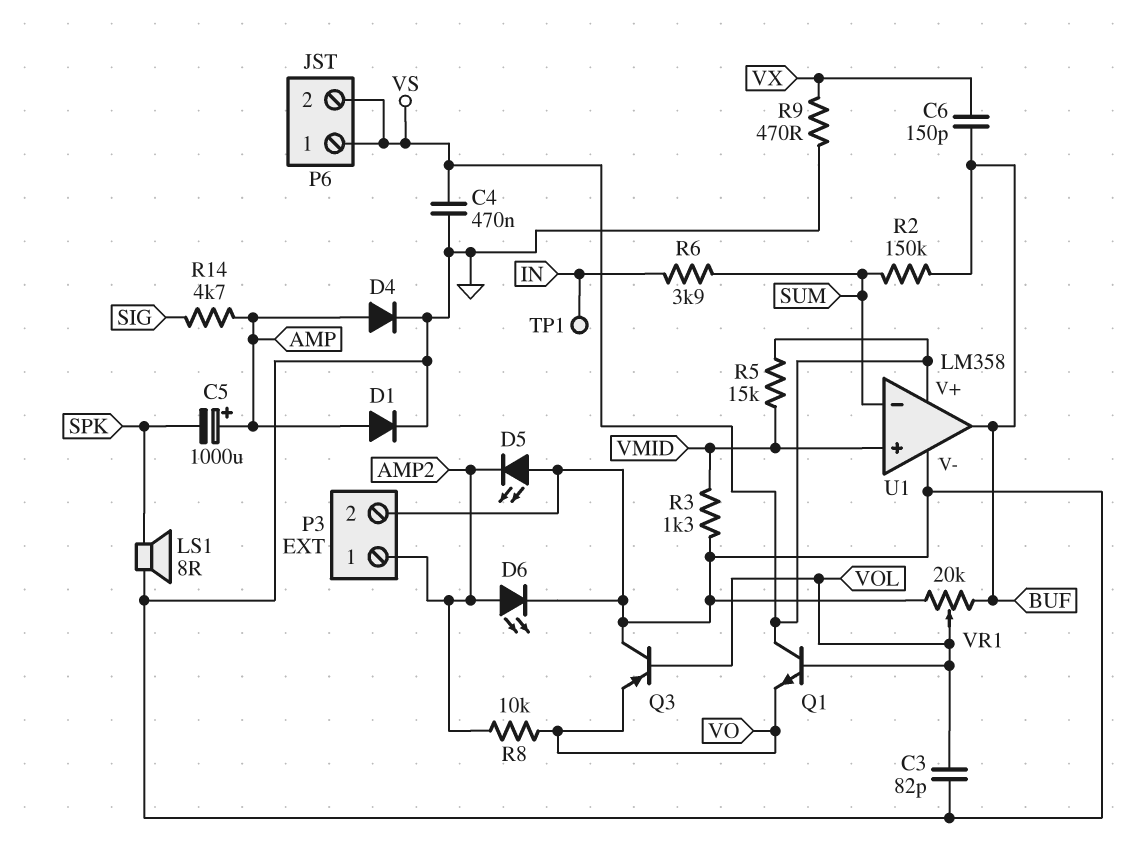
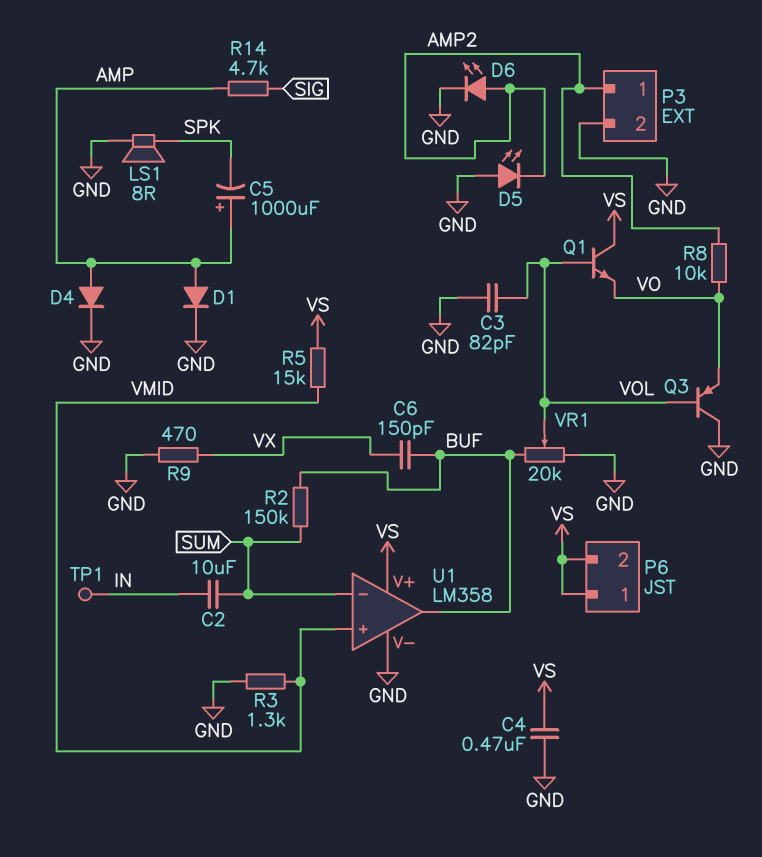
C2: none -> 10uF (IN, SUM)
R6: 3.9k (IN, SUM) -> none

